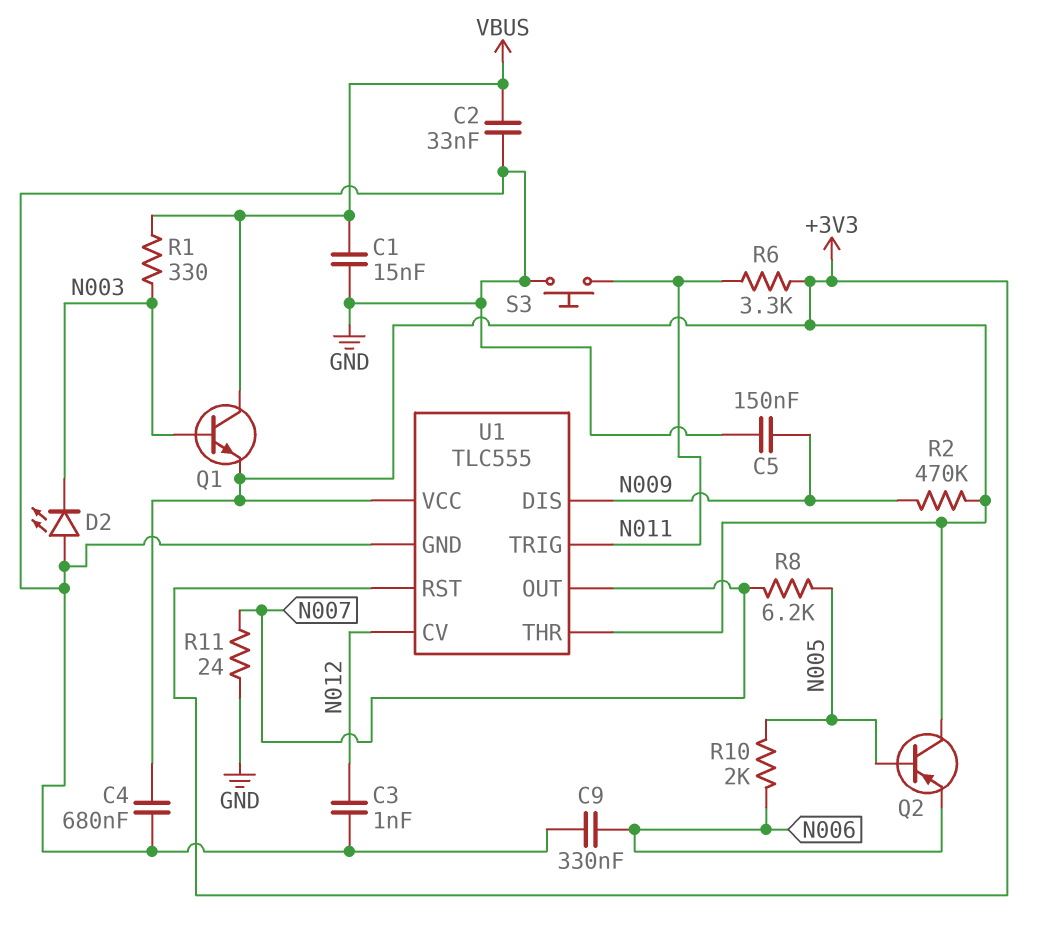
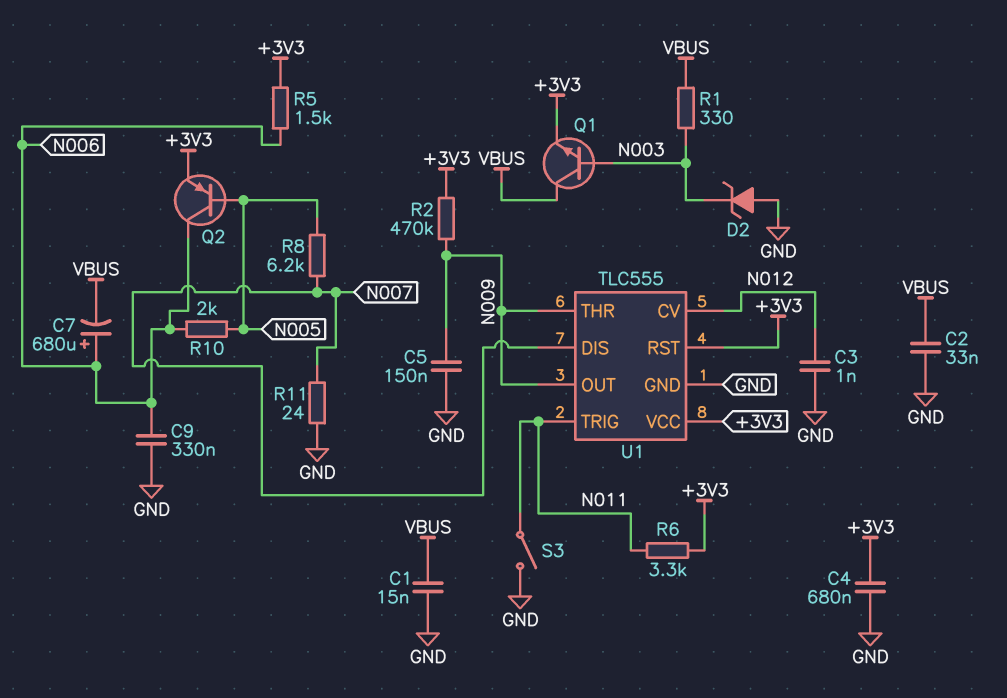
C7: none -> 680uF (plus N006, minus VBUS)
D2: LED (A GND, K N003) -> zener (A GND, K N003)
Q2: PNP (B N005, C +3V3, E N006) -> PNP (B N005, C N006, E +3V3)
R5: none -> 1.5k (+3V3, N006)
S3: button (GND, N011) -> switch (GND, N011)
U1 pin DIS: N009 -> N007
U1 pin OUT: N007 -> N009
U1 pin THR: +3V3 -> N009

